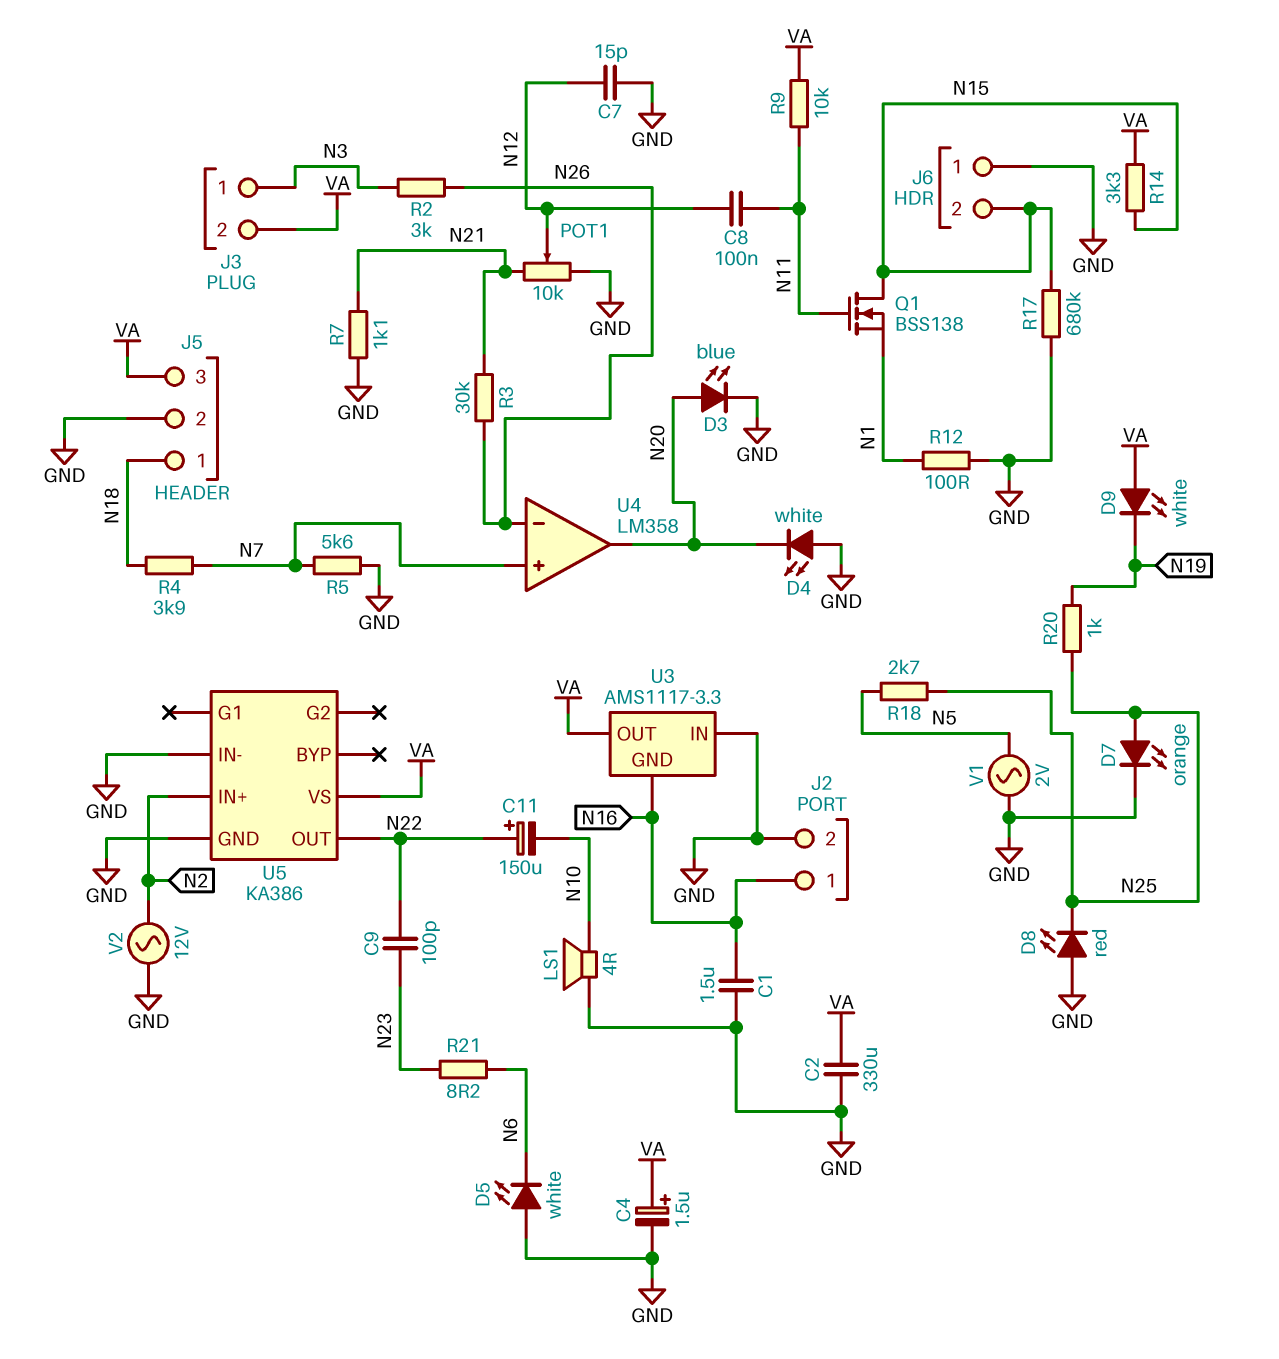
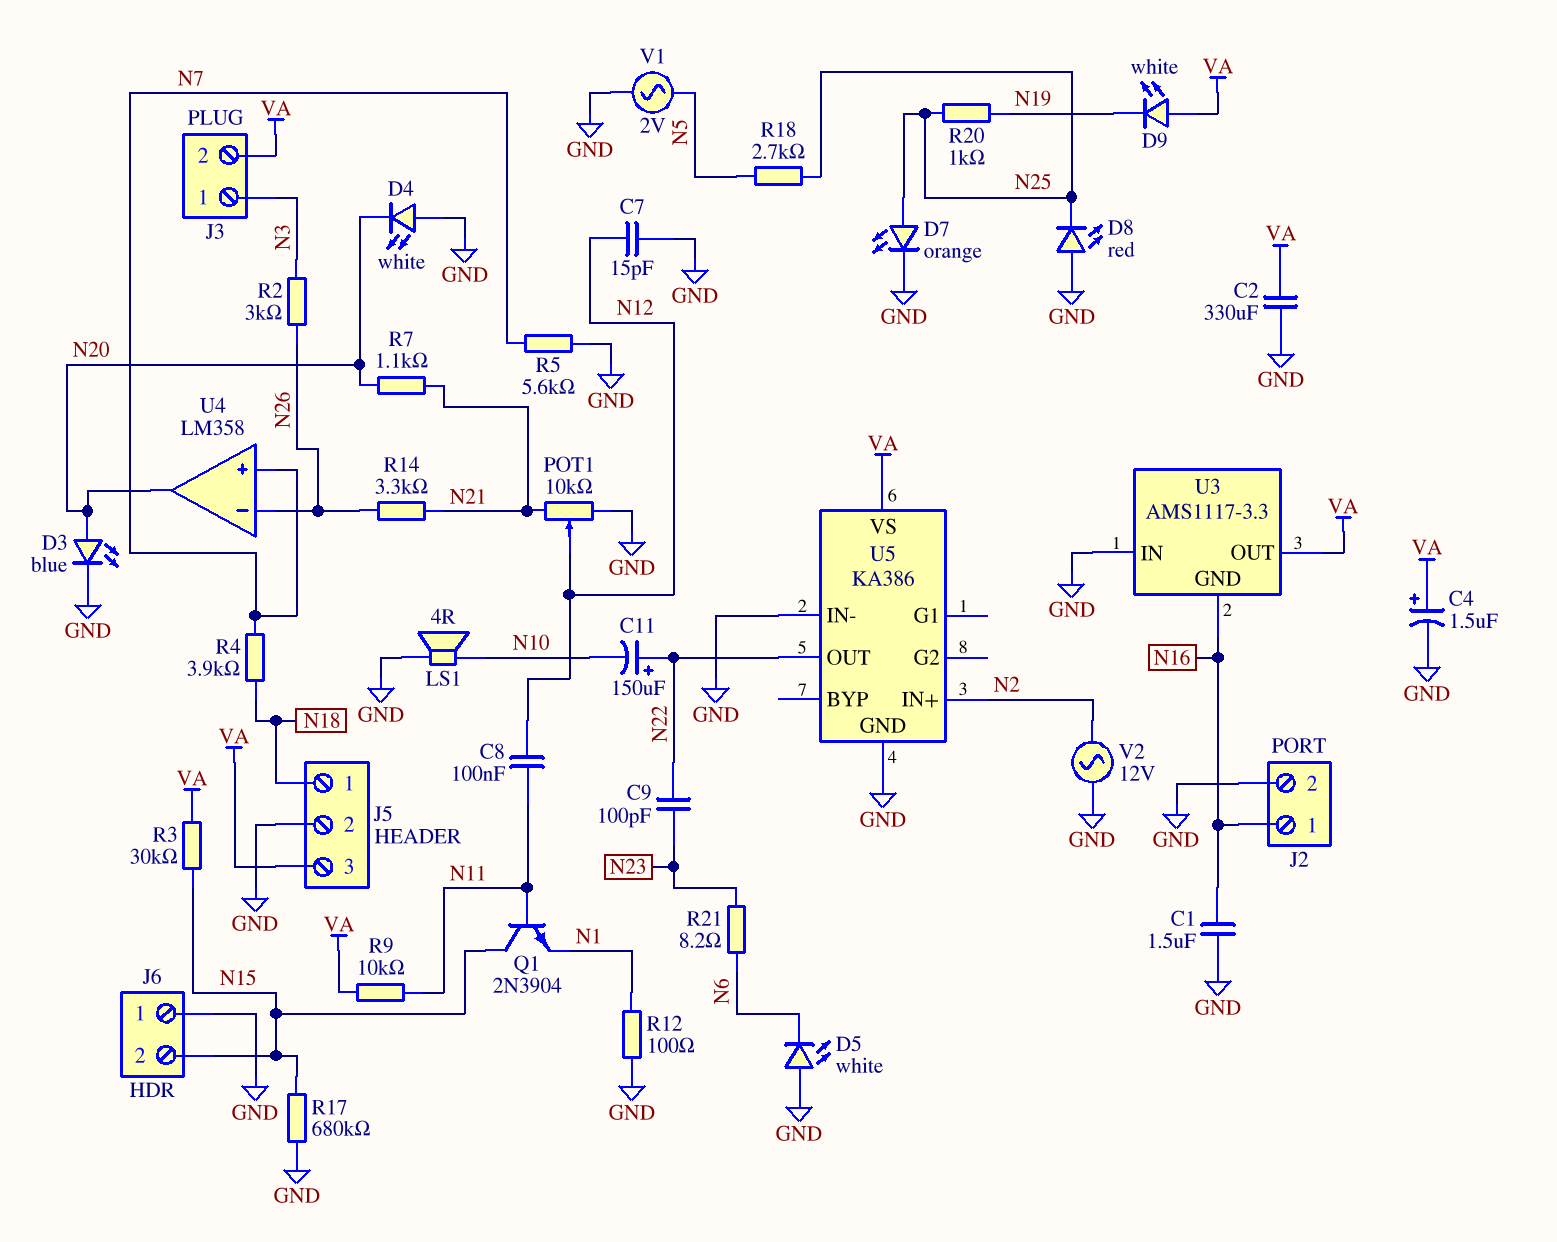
Q1: NMOS BSS138 (G N11, D N15, S N1) -> NPN 2N3904 (B N11, C N15, E N1)
R3: 30k (N21, N26) -> 30k (N15, VA)
R7: 1.1k (GND, N21) -> 1.1k (N20, N21)
R14: 3.3k (N15, VA) -> 3.3k (N21, N26)

